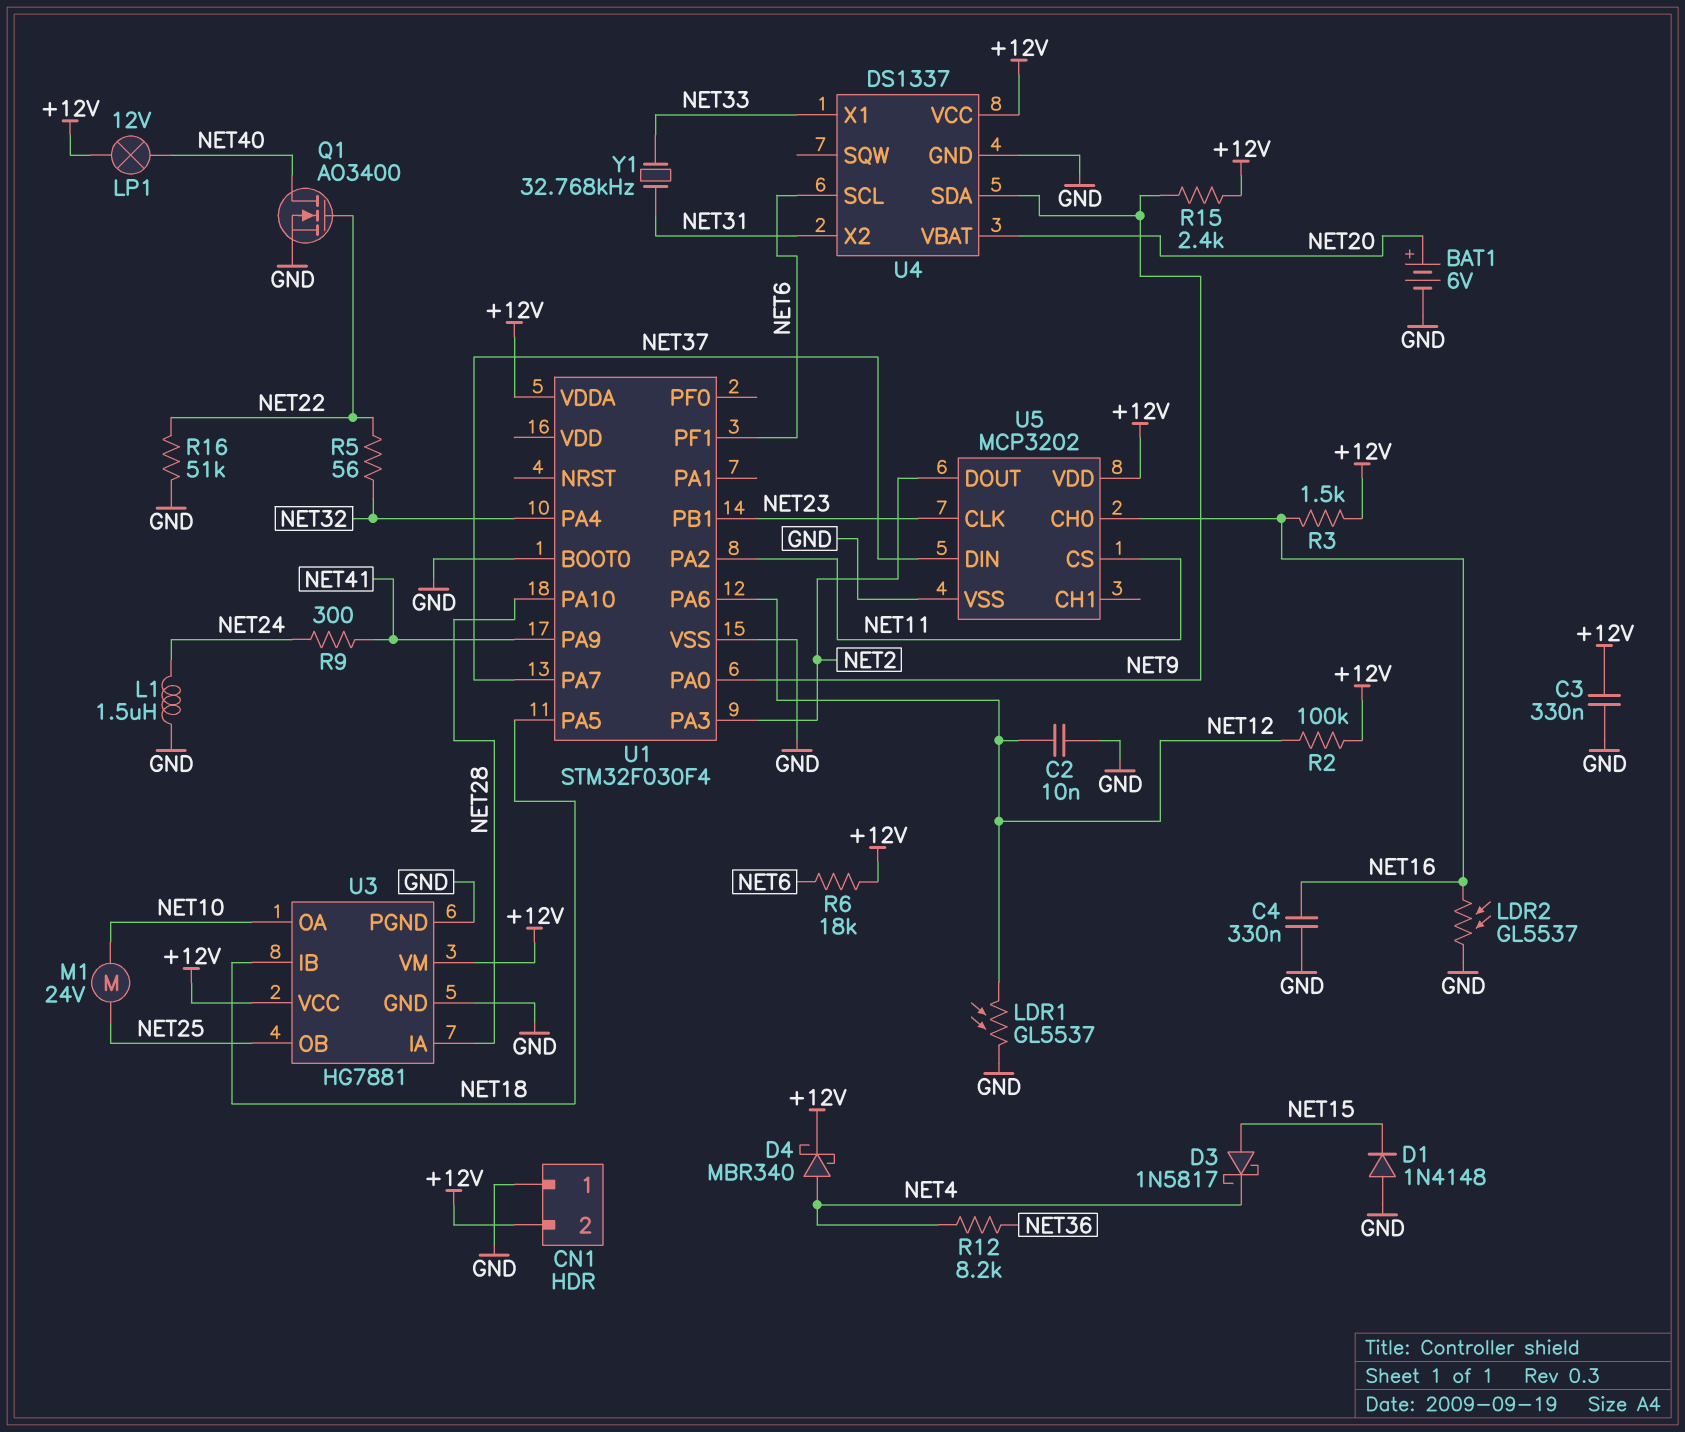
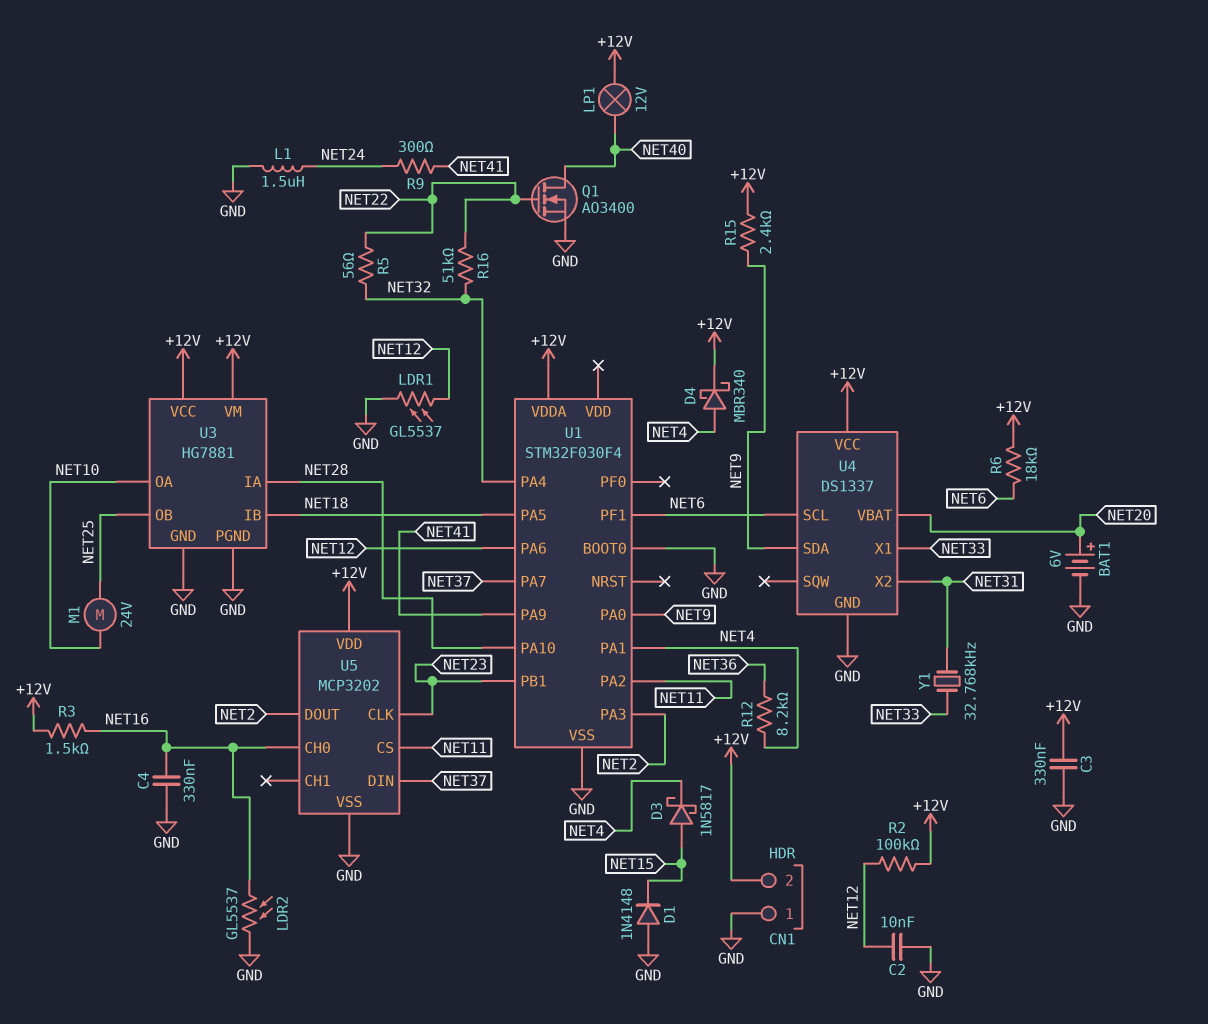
R16: 51k (GND, NET22) -> 51k (NET22, NET32)
U1 pin PA1: none -> NET4

